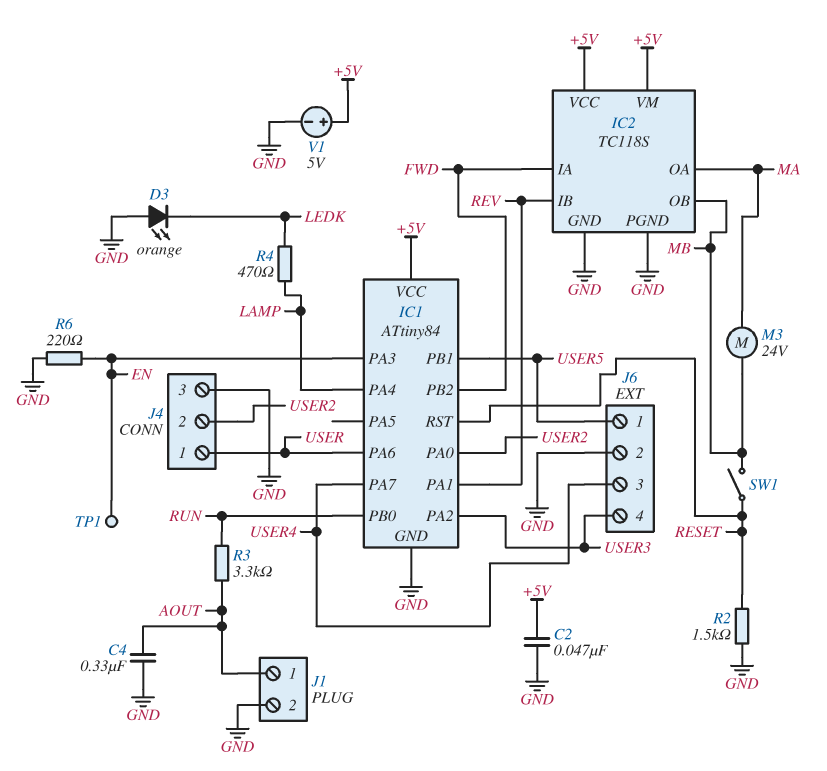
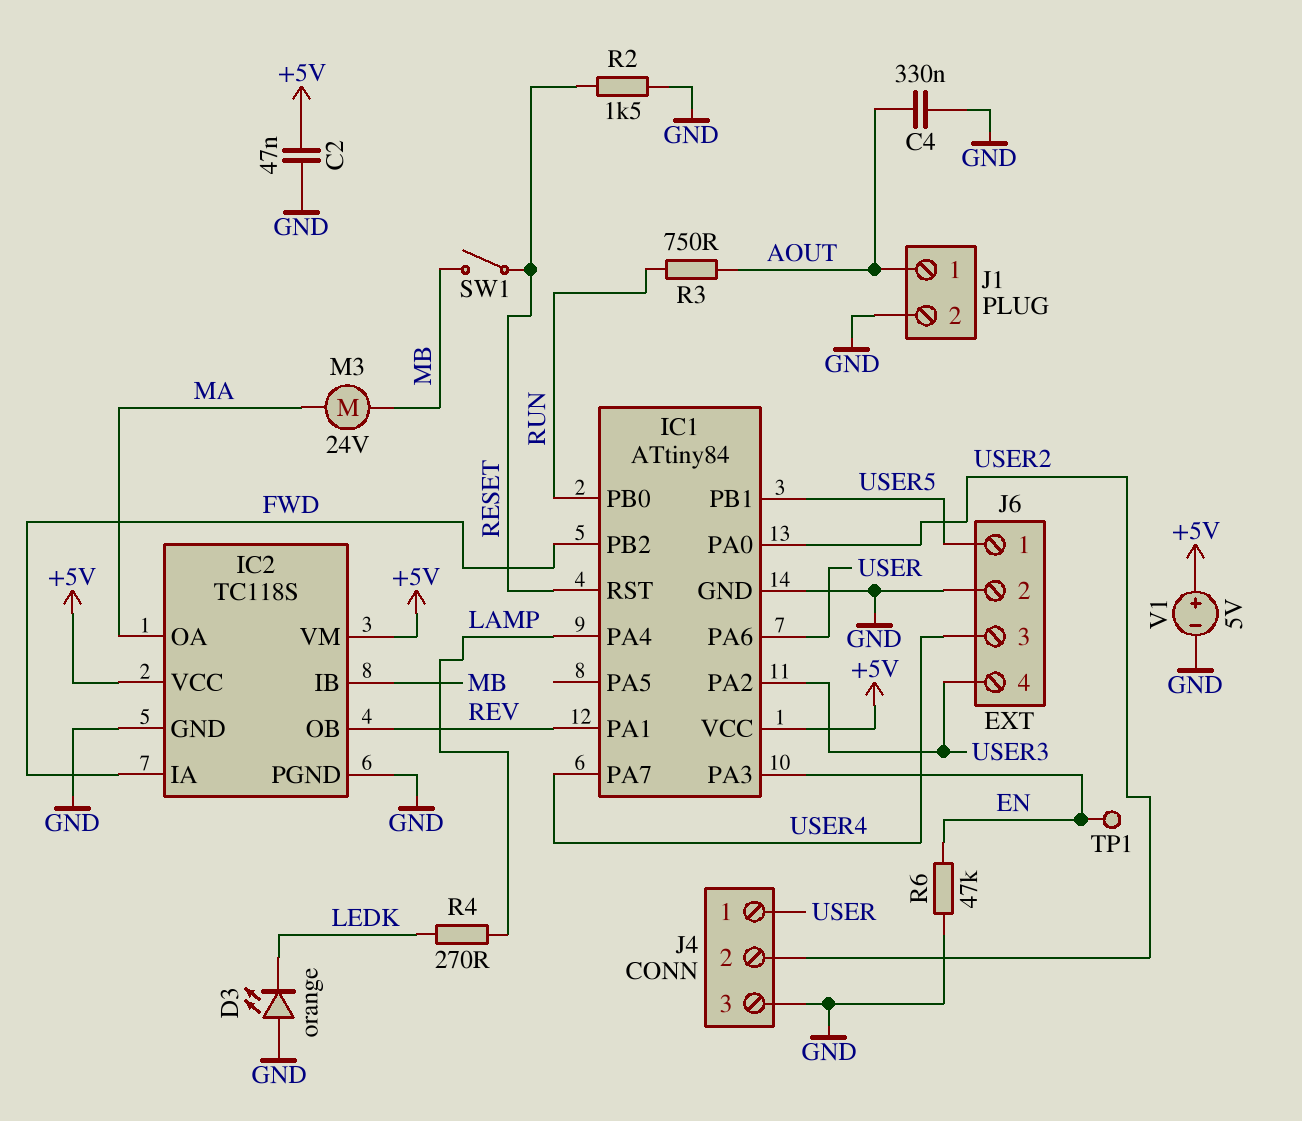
IC2 pin IB: REV -> MB
IC2 pin OB: MB -> REV
R3: 3.3k (AOUT, RUN) -> 750 (AOUT, RUN)
R4: 470 (LAMP, LEDK) -> 270 (LAMP, LEDK)
R6: 220 (EN, GND) -> 47k (EN, GND)

